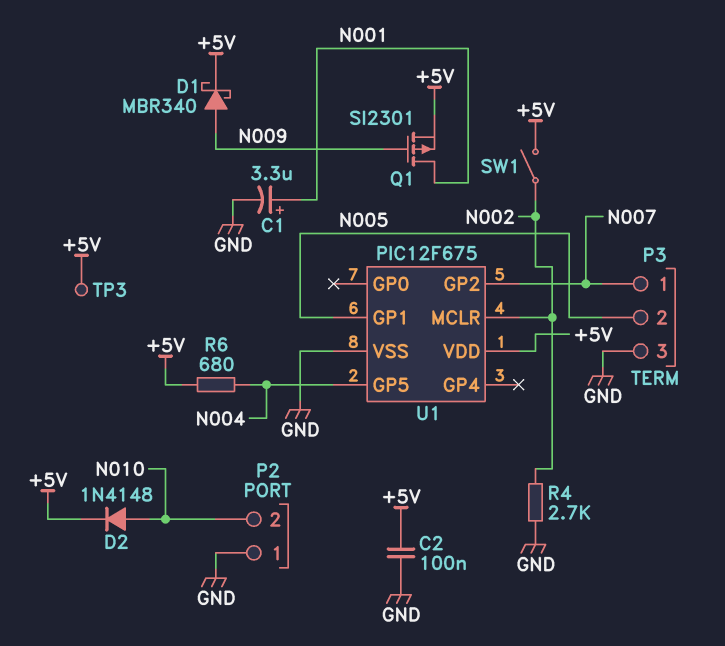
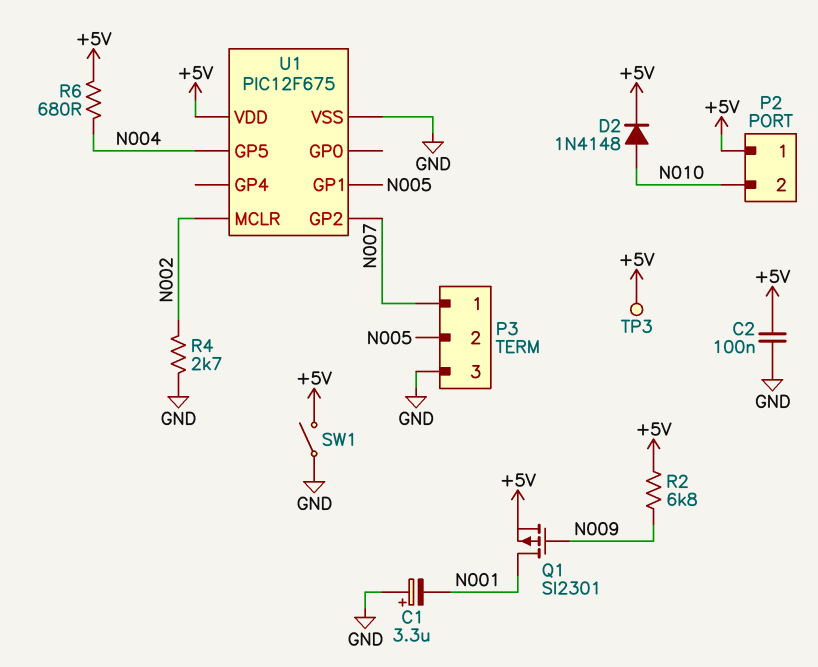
C1: 3.3uF (plus N001, minus GND) -> 3.3uF (plus GND, minus N001)
D1: schottky MBR340 (A N009, K +5V) -> none
P2 pin 1: GND -> +5V
R2: none -> 6.8k (+5V, N009)
SW1: switch (+5V, N002) -> switch (+5V, GND)

